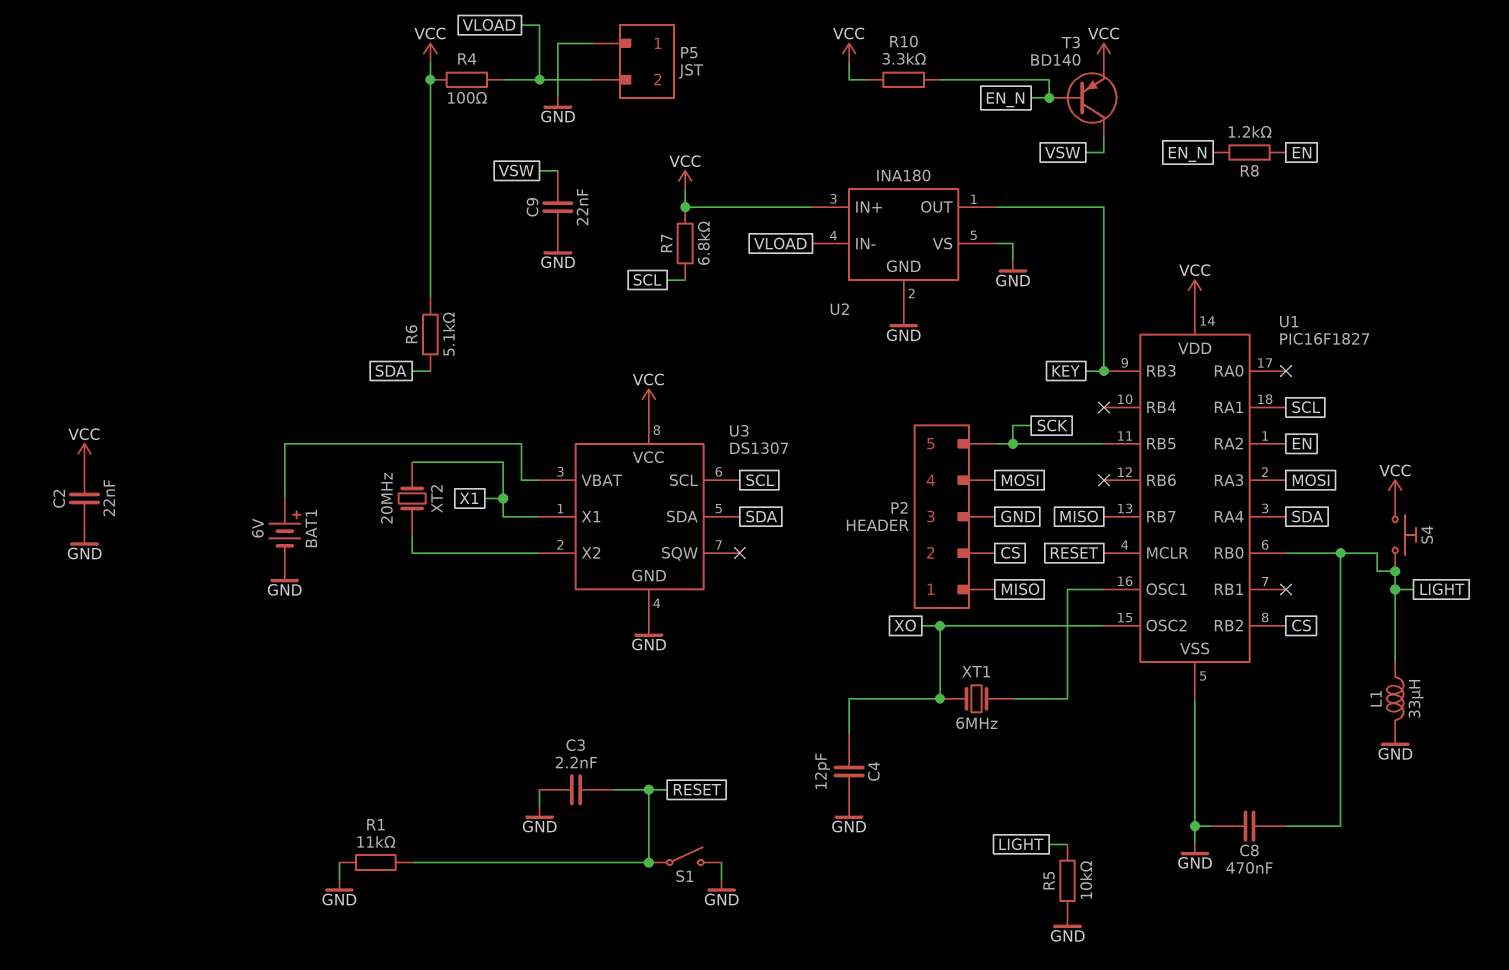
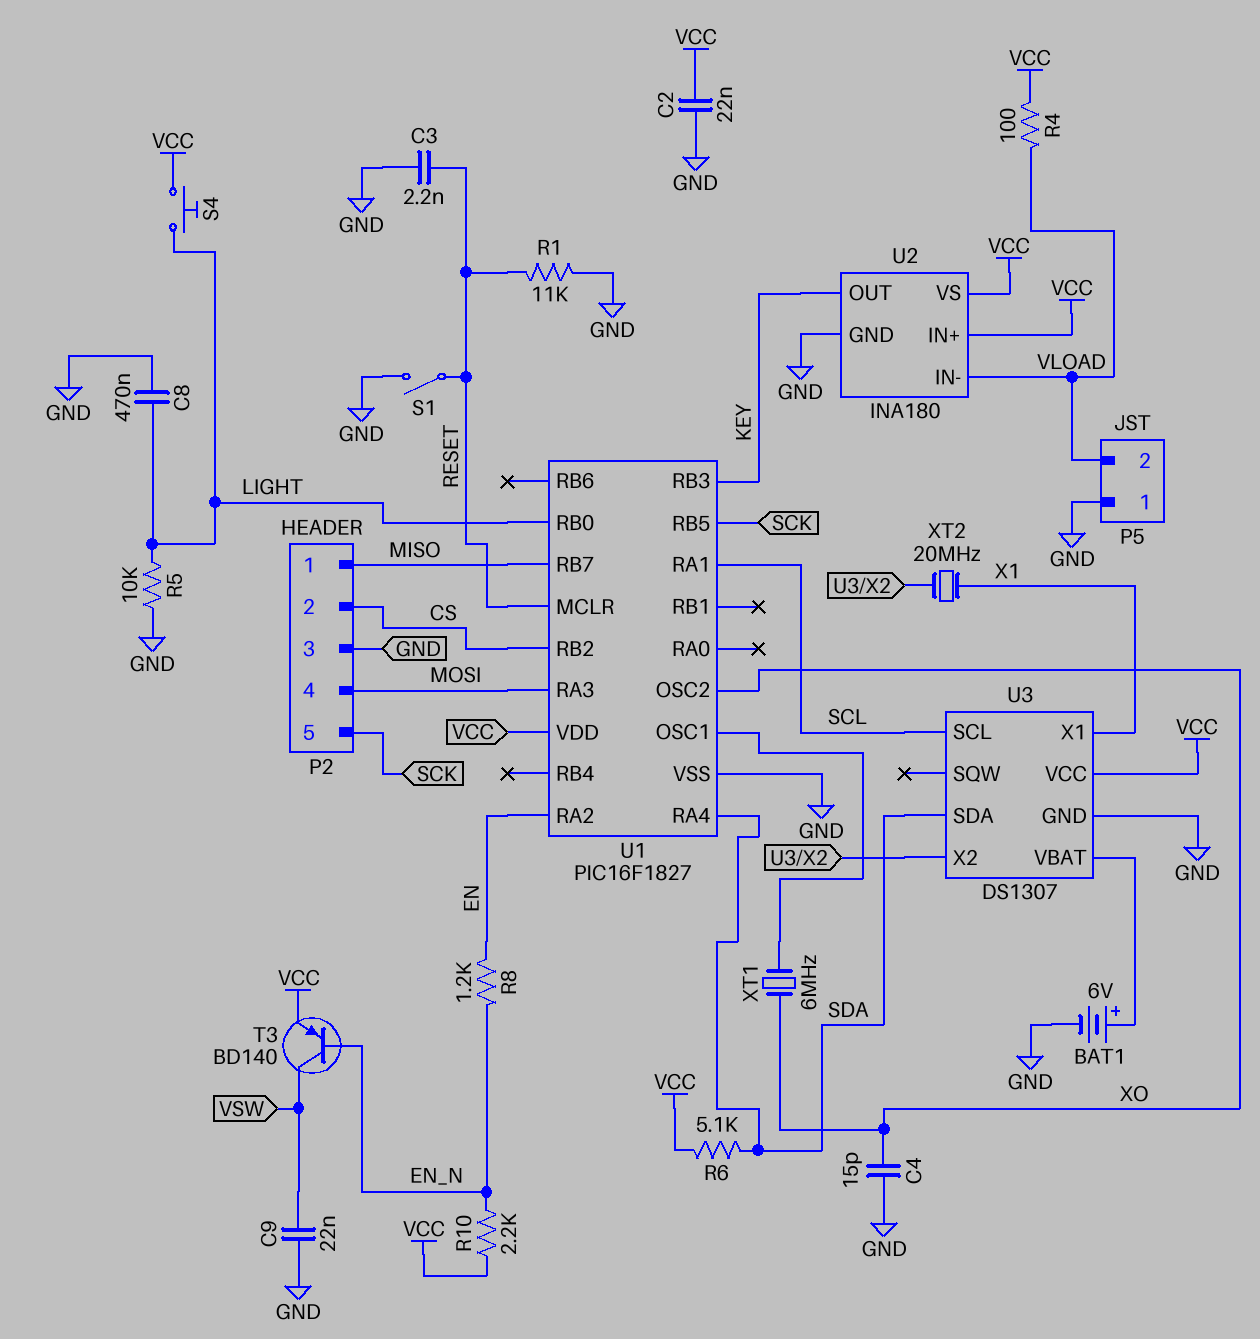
C4: 12pF (GND, XO) -> 15pF (GND, XO)
L1: 33uH (GND, LIGHT) -> none
R7: 6.8k (SCL, VCC) -> none
R10: 3.3k (EN_N, VCC) -> 2.2k (EN_N, VCC)
U2 pin VS: GND -> VCC

